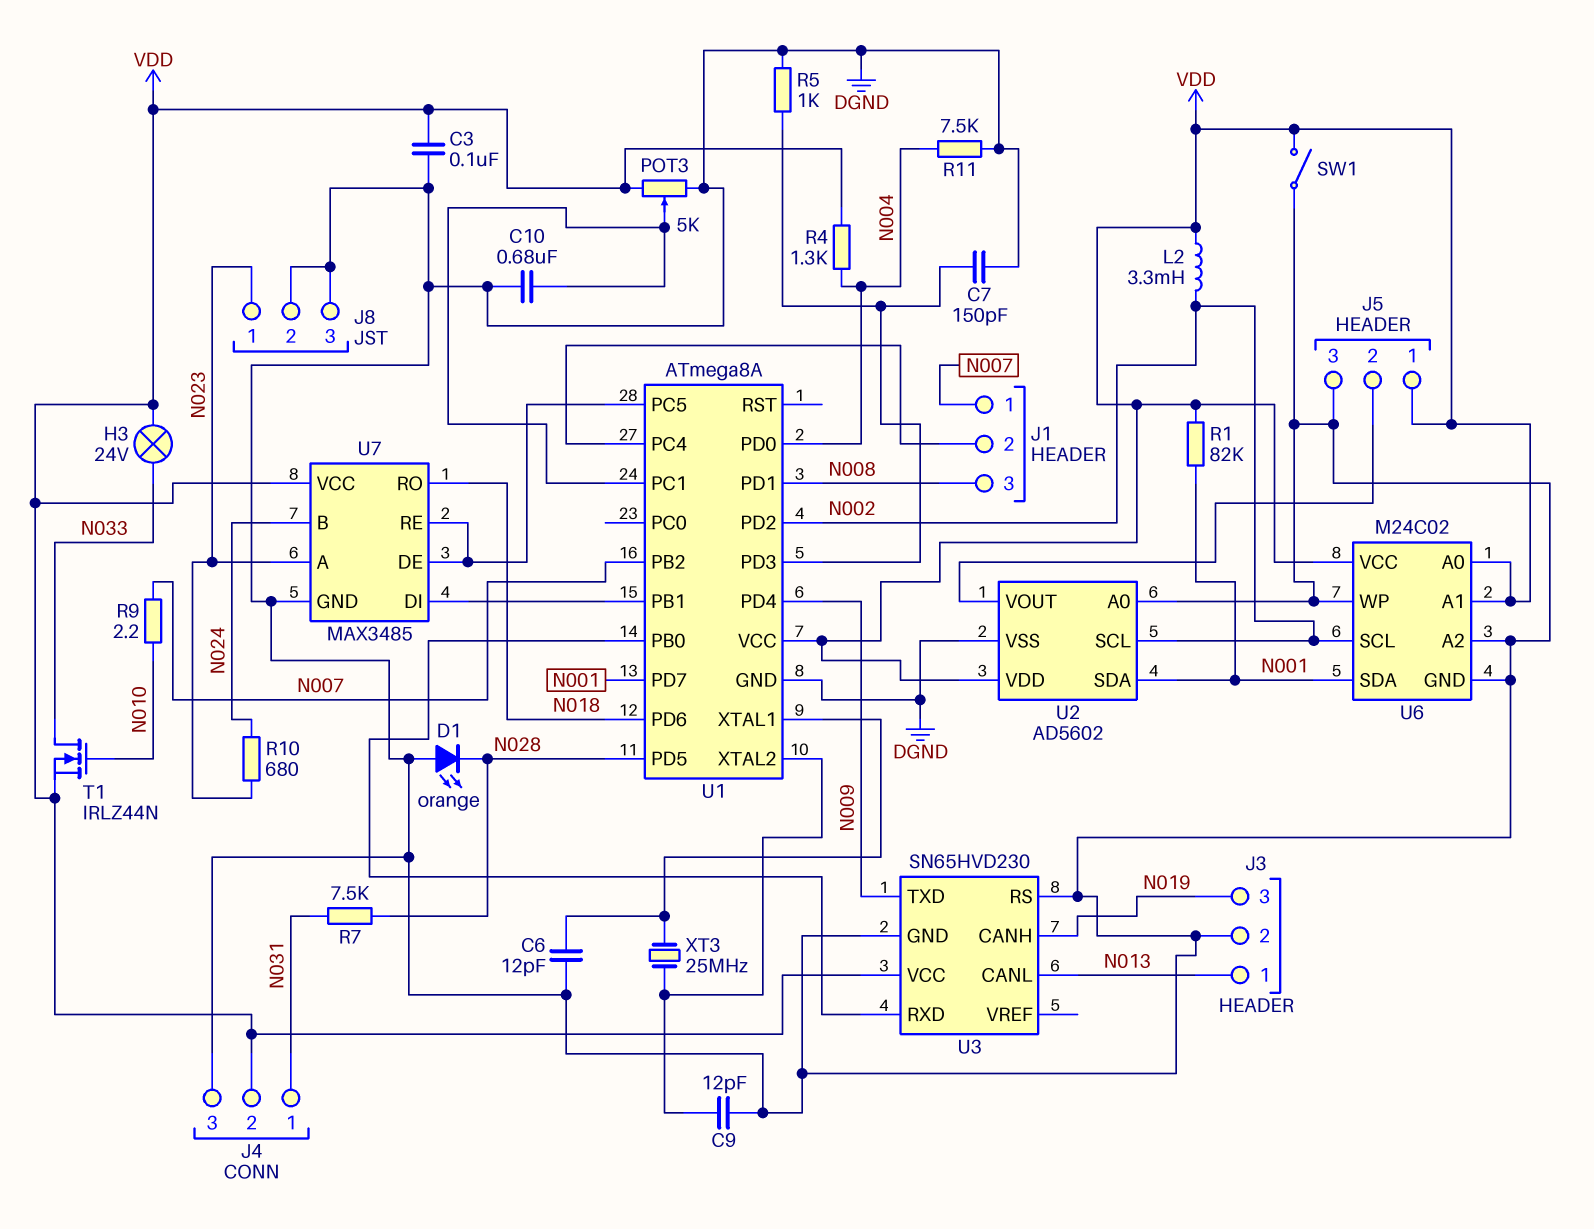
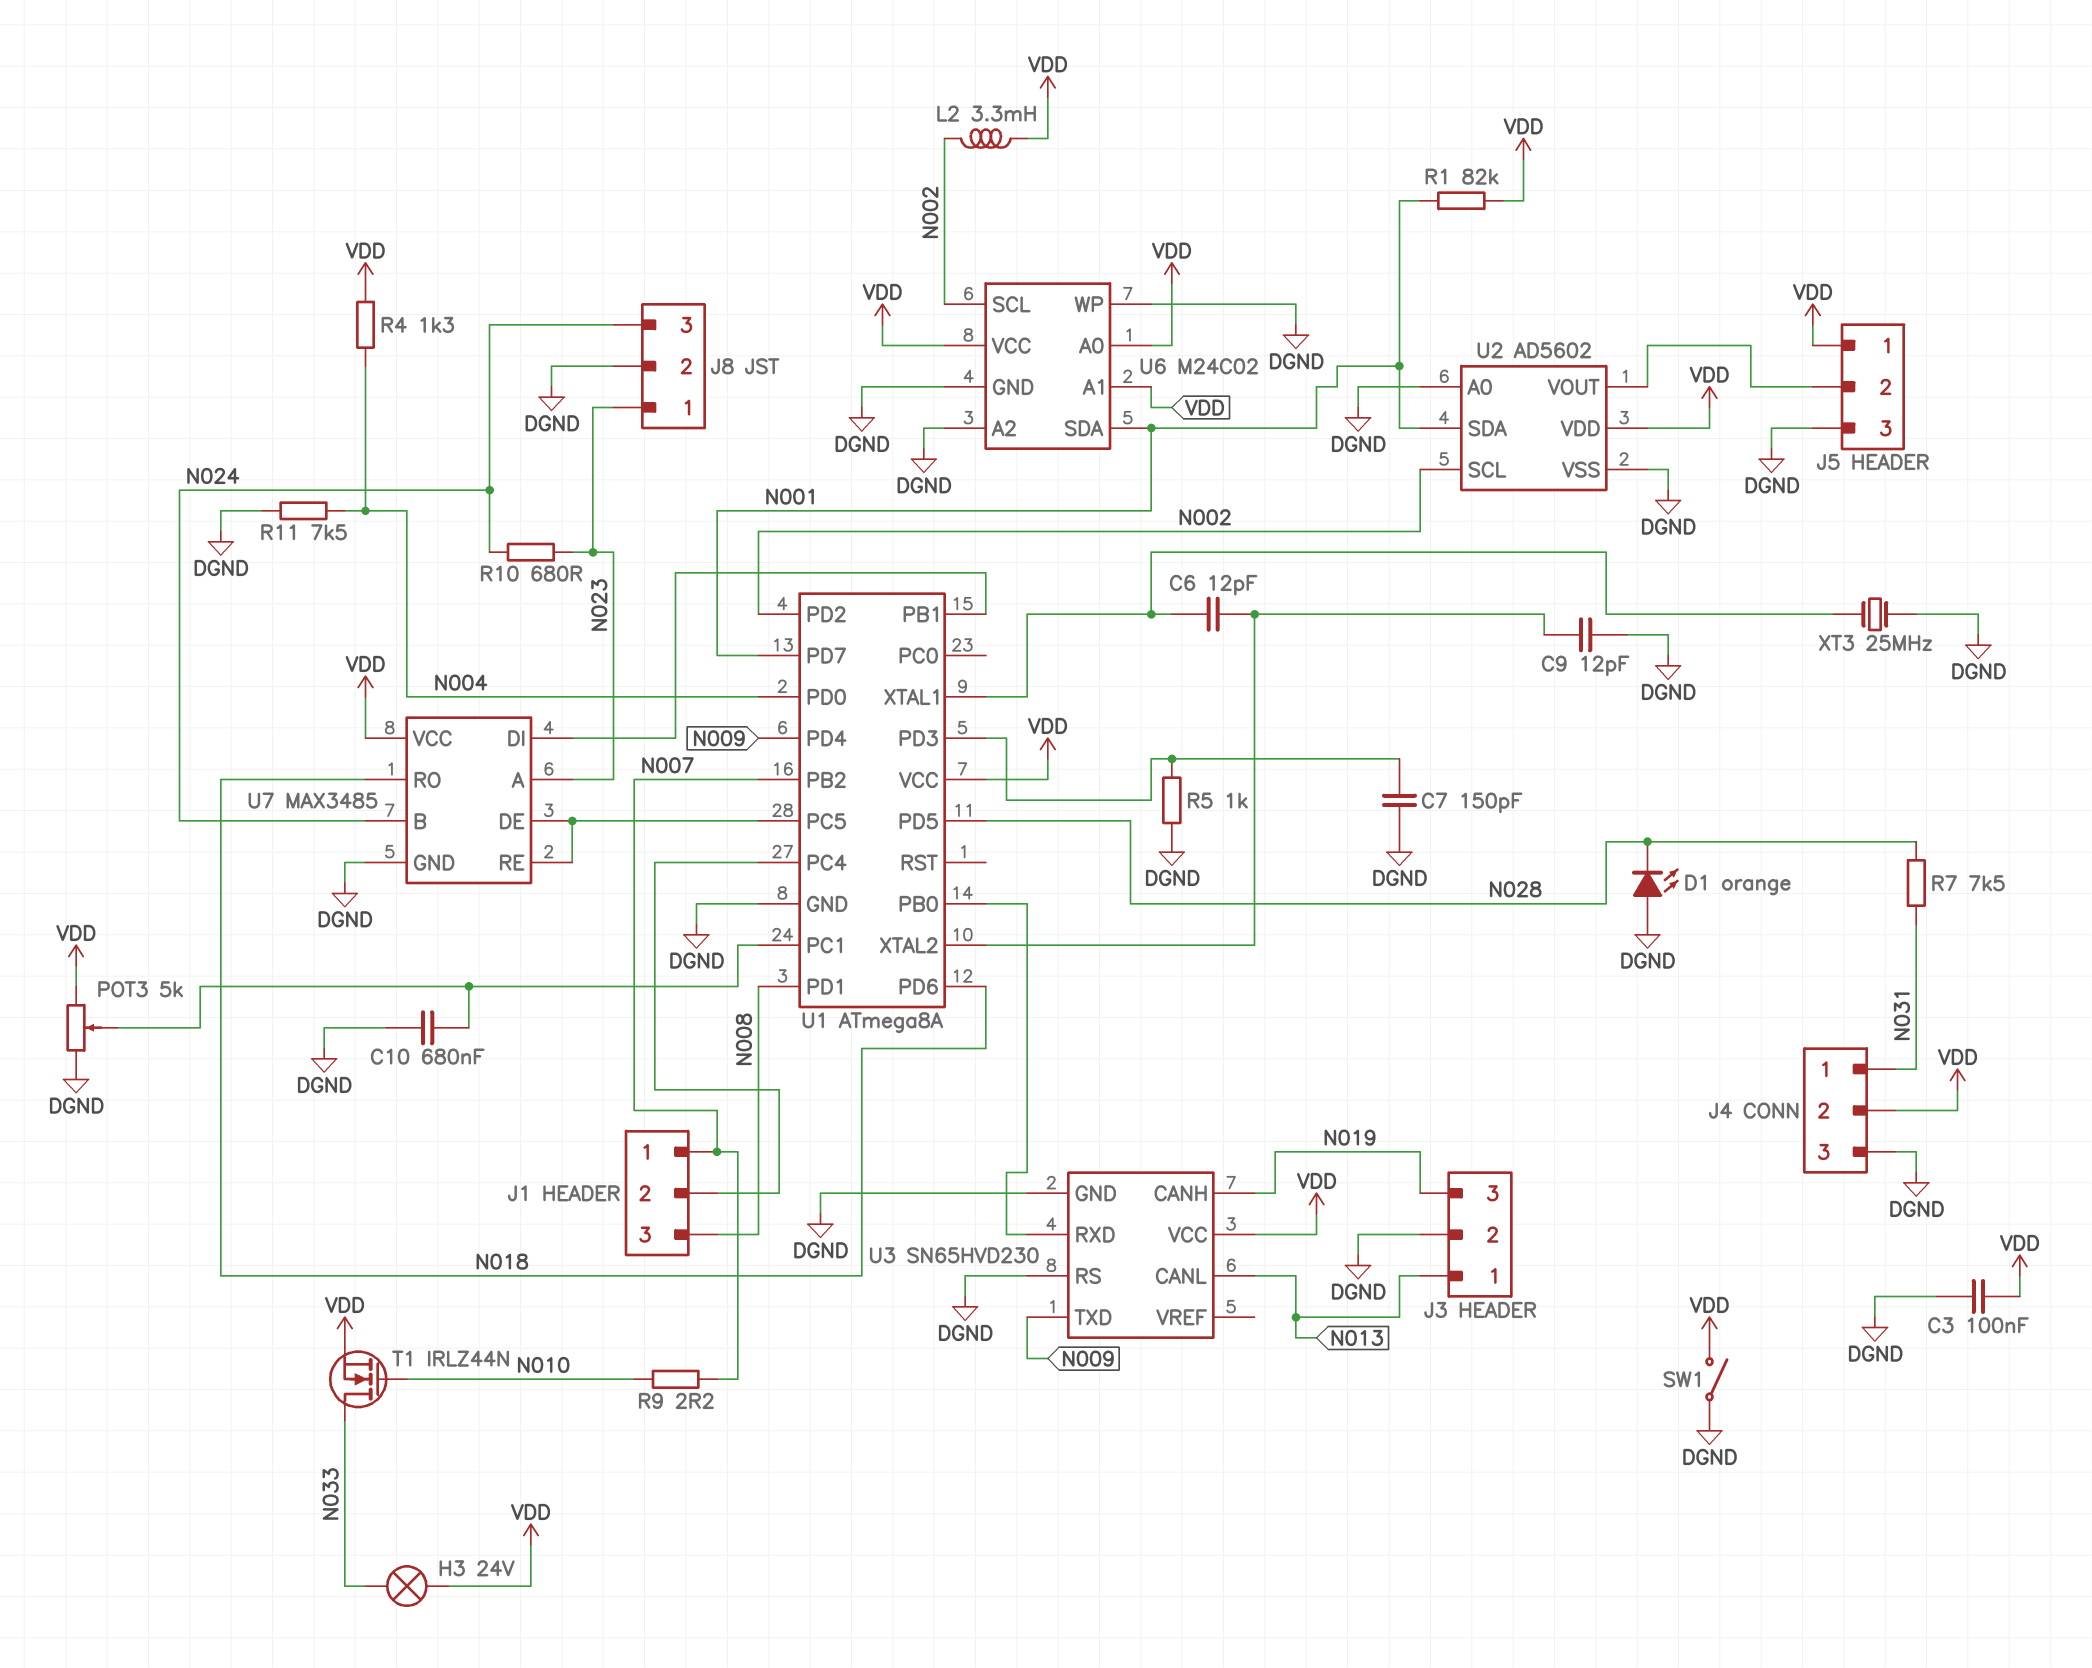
C6: 12pF (DGND, U1/XTAL1) -> 12pF (U1/XTAL1, U1/XTAL2)
J8 pin 3: DGND -> N024
XT3: 25MHz (U1/XTAL1, U1/XTAL2) -> 25MHz (DGND, U1/XTAL1)

